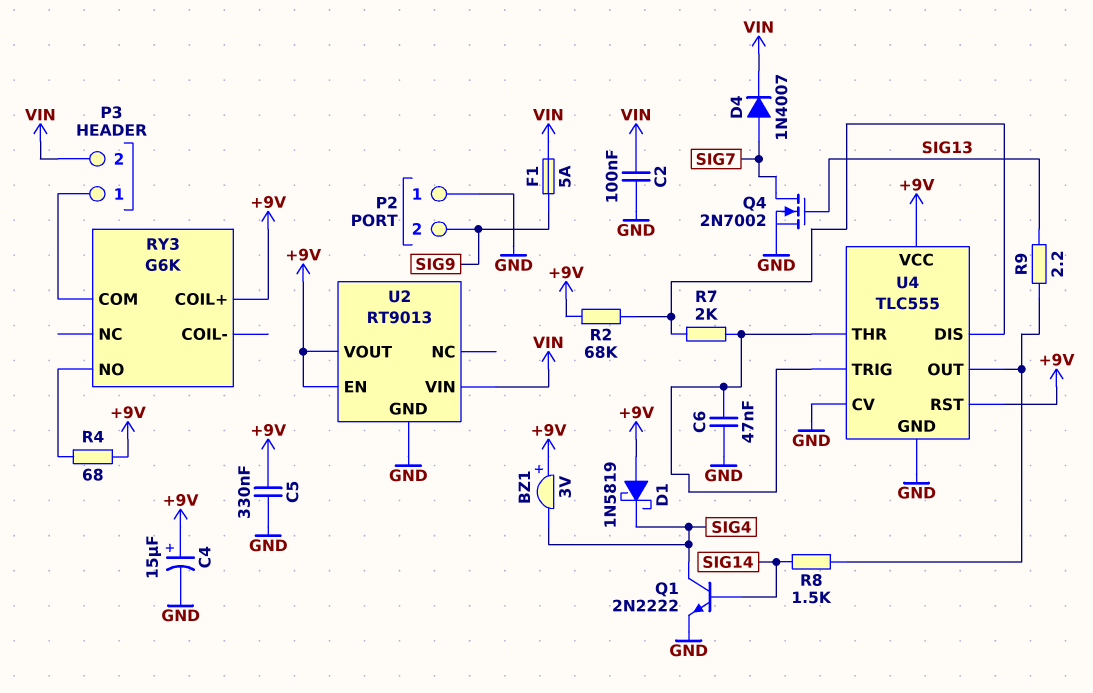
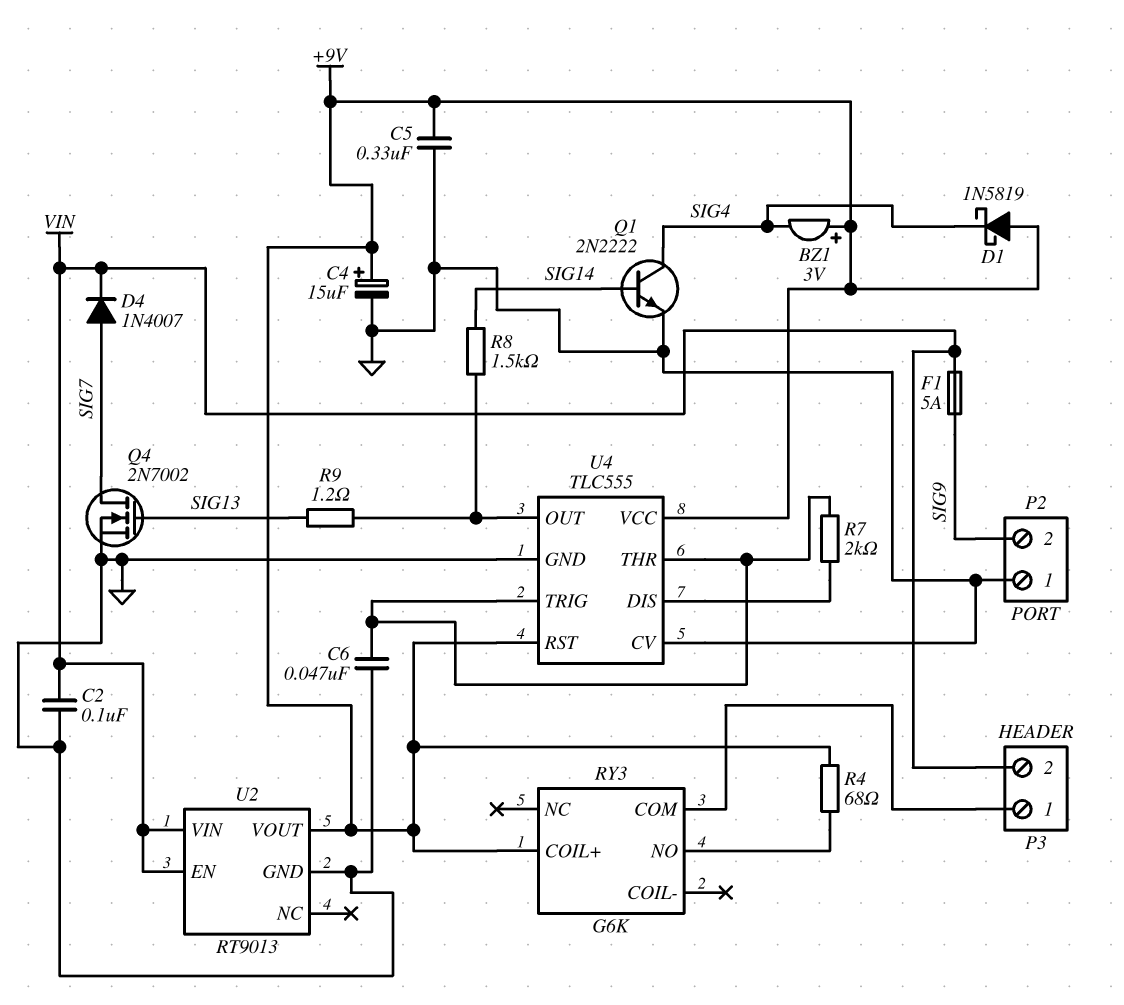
R2: 68k (+9V, U4/DIS) -> none
R9: 2.2 (SIG13, U4/OUT) -> 1.2 (SIG13, U4/OUT)
U2 pin EN: +9V -> VIN

